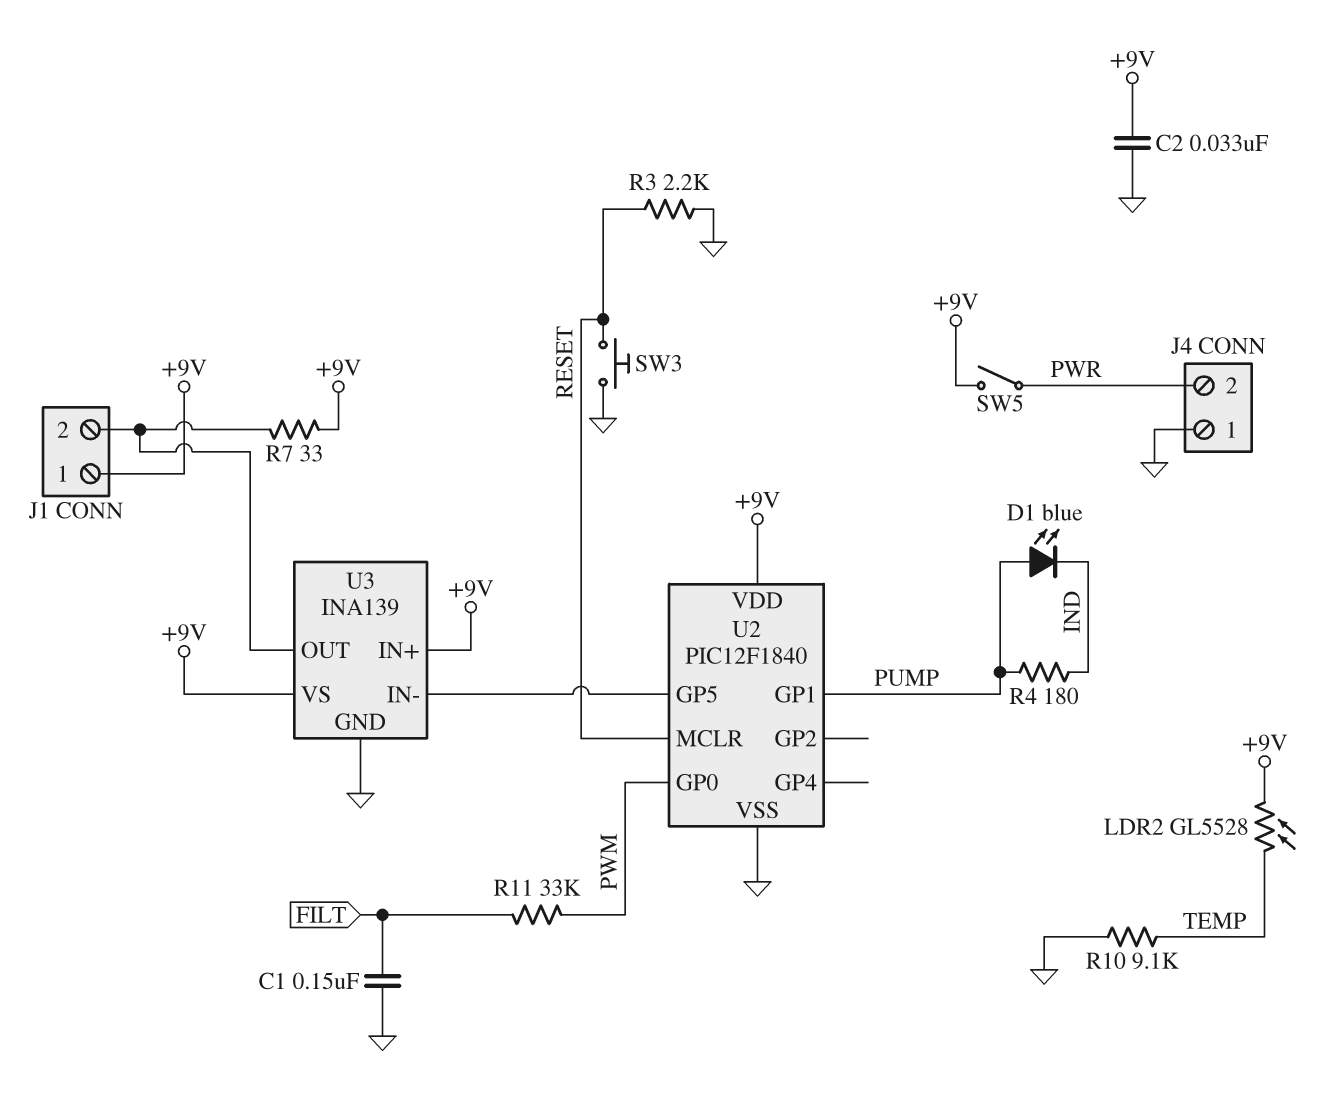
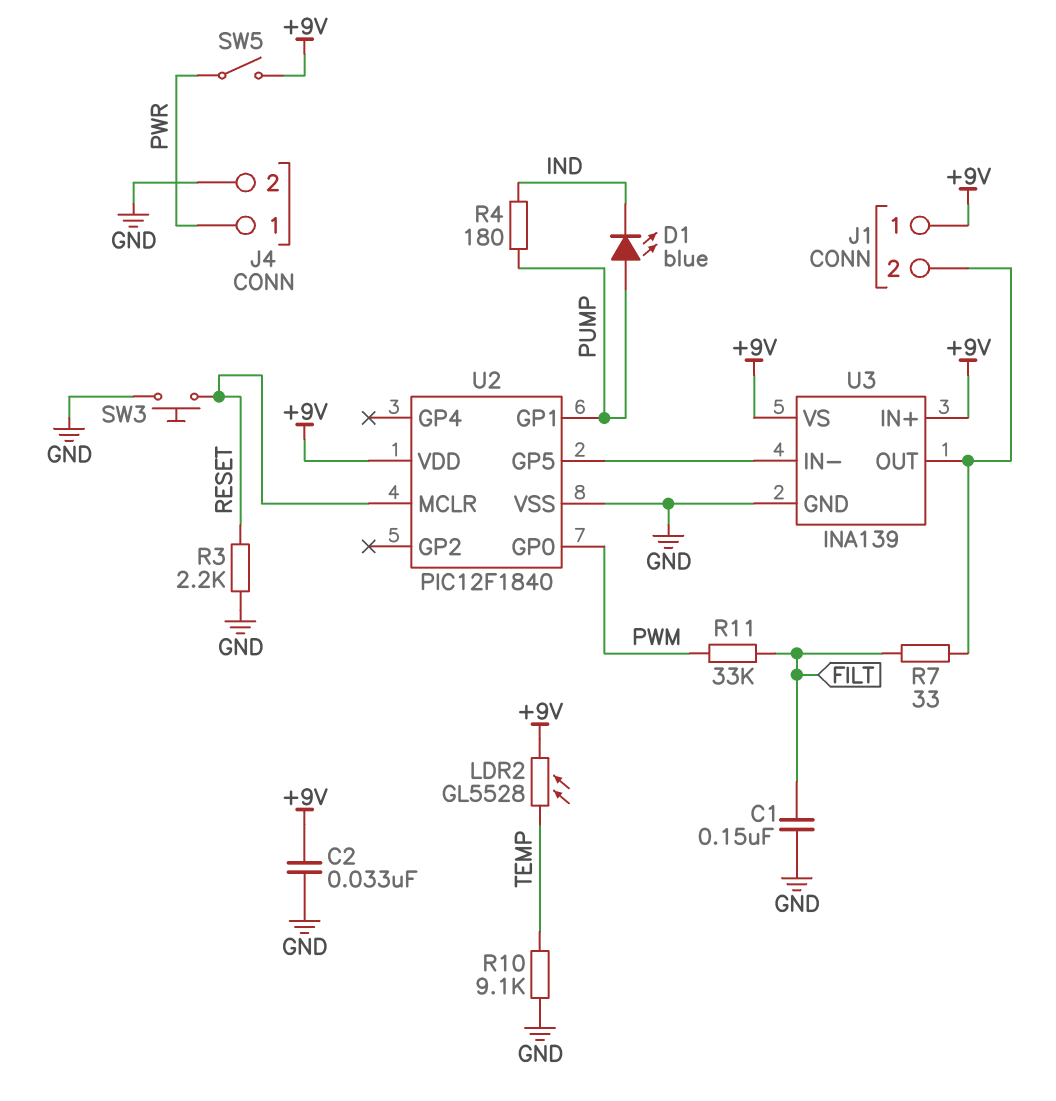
J4 pin 1: GND -> PWR
J4 pin 2: PWR -> GND
R7: 33 (+9V, J1/2) -> 33 (FILT, J1/2)

